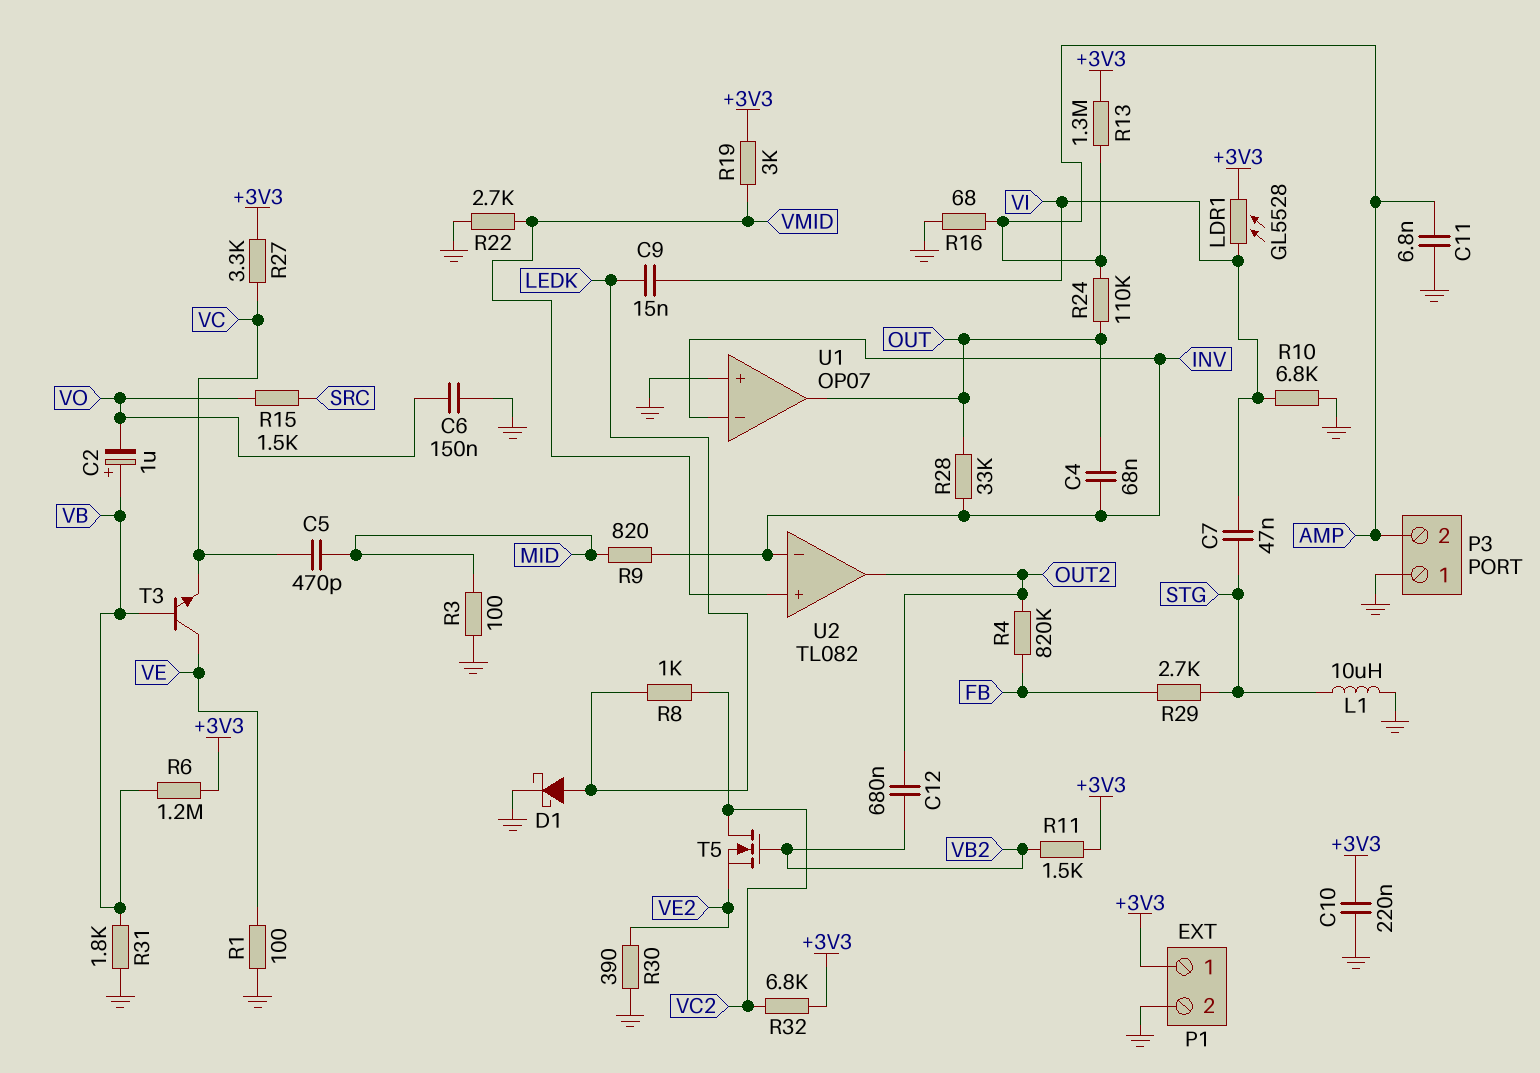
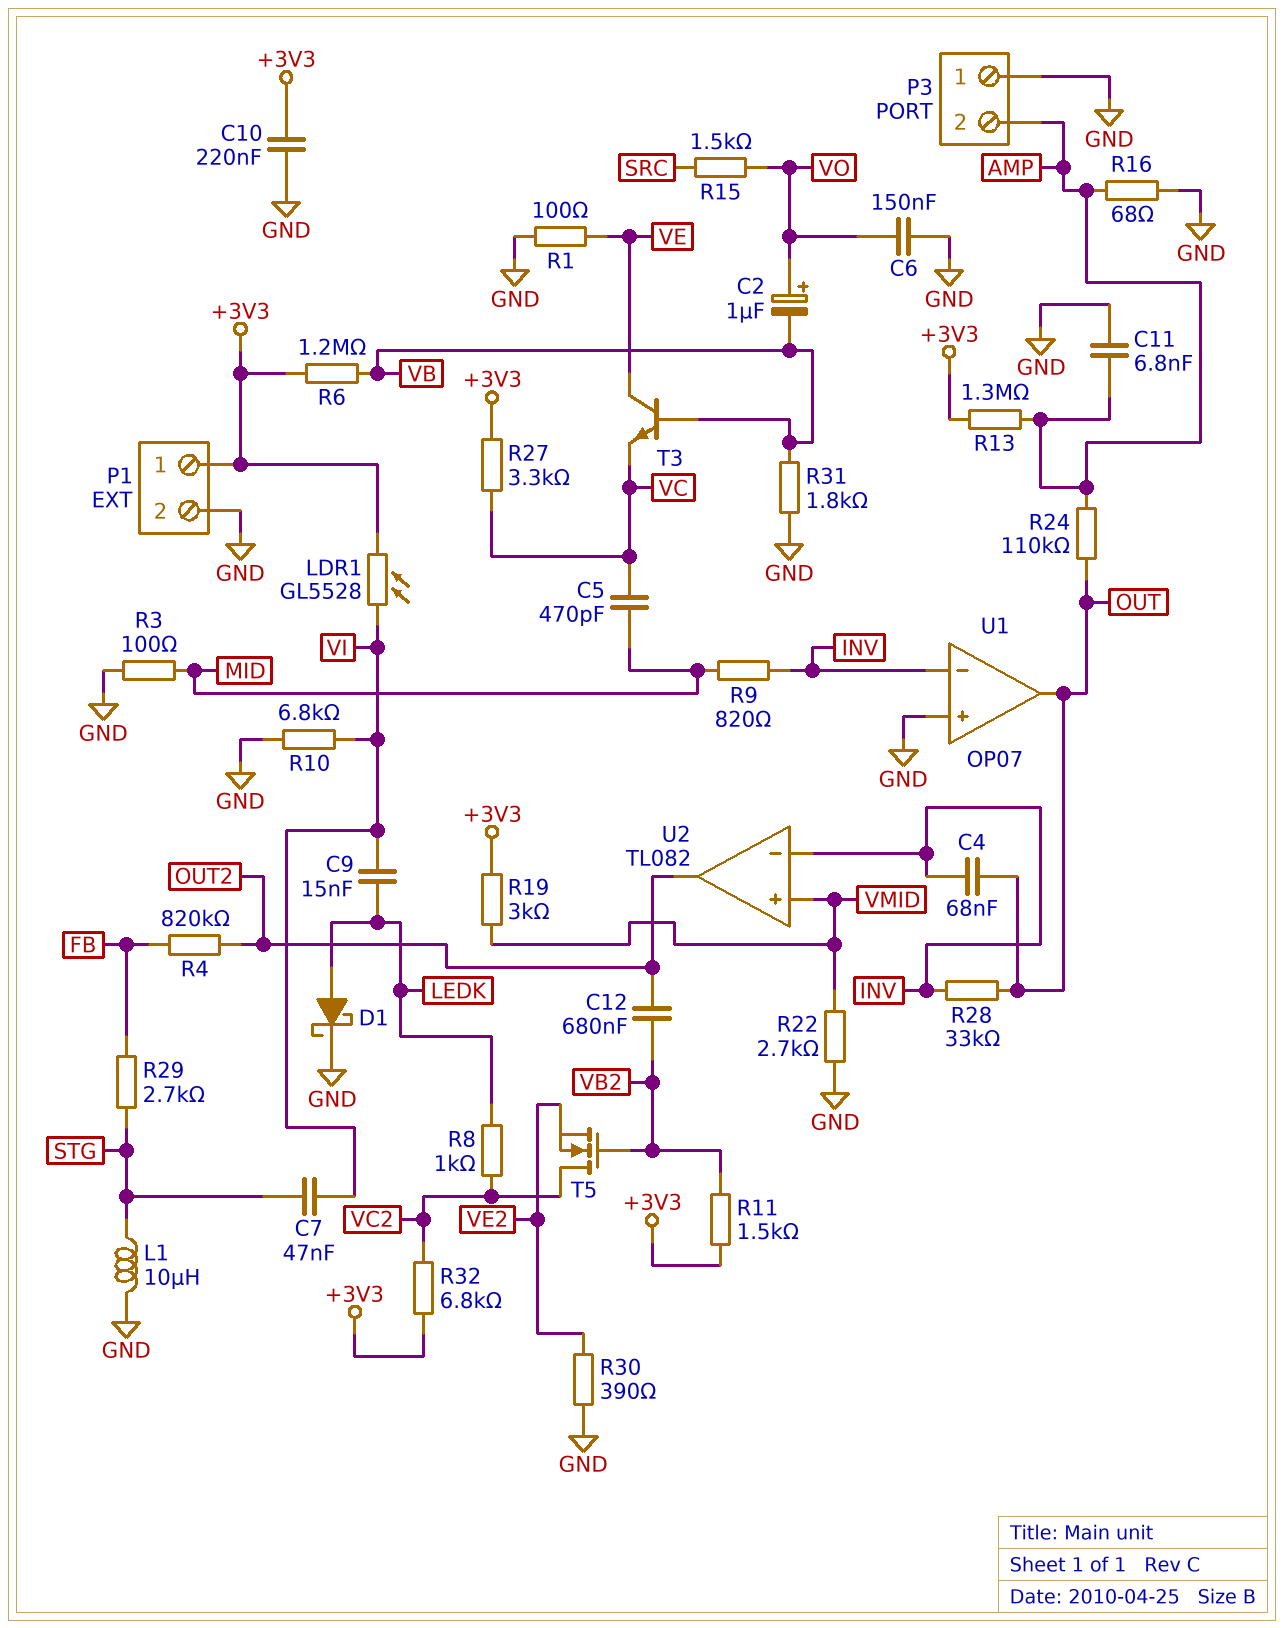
C2: 1uF (plus VB, minus VO) -> 1uF (plus VO, minus VB)

